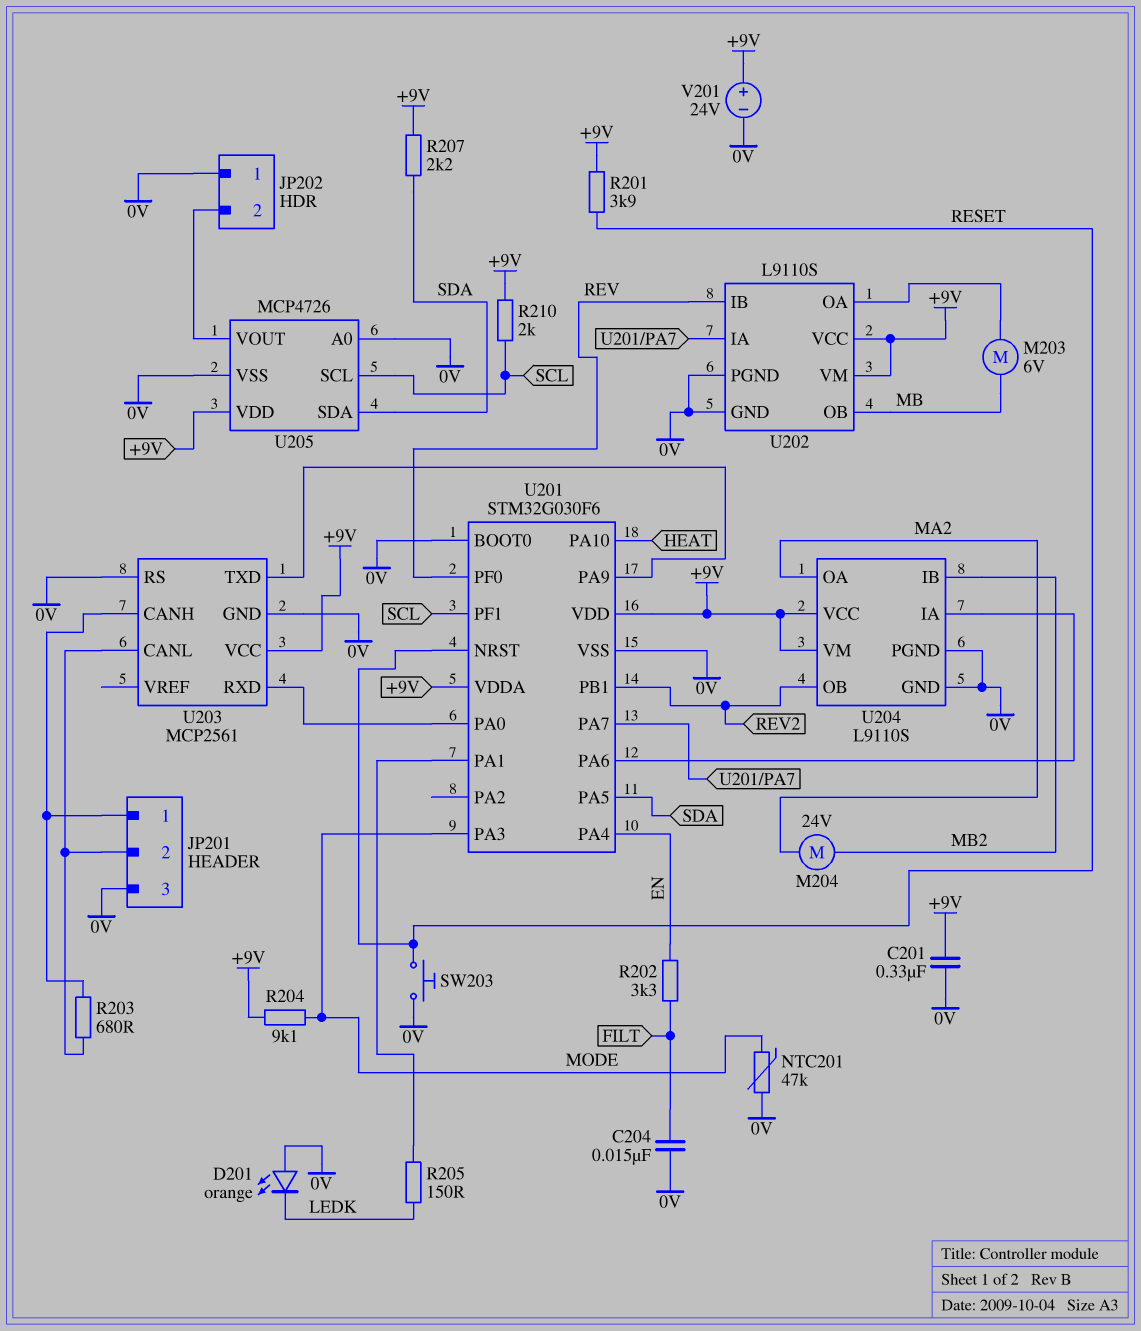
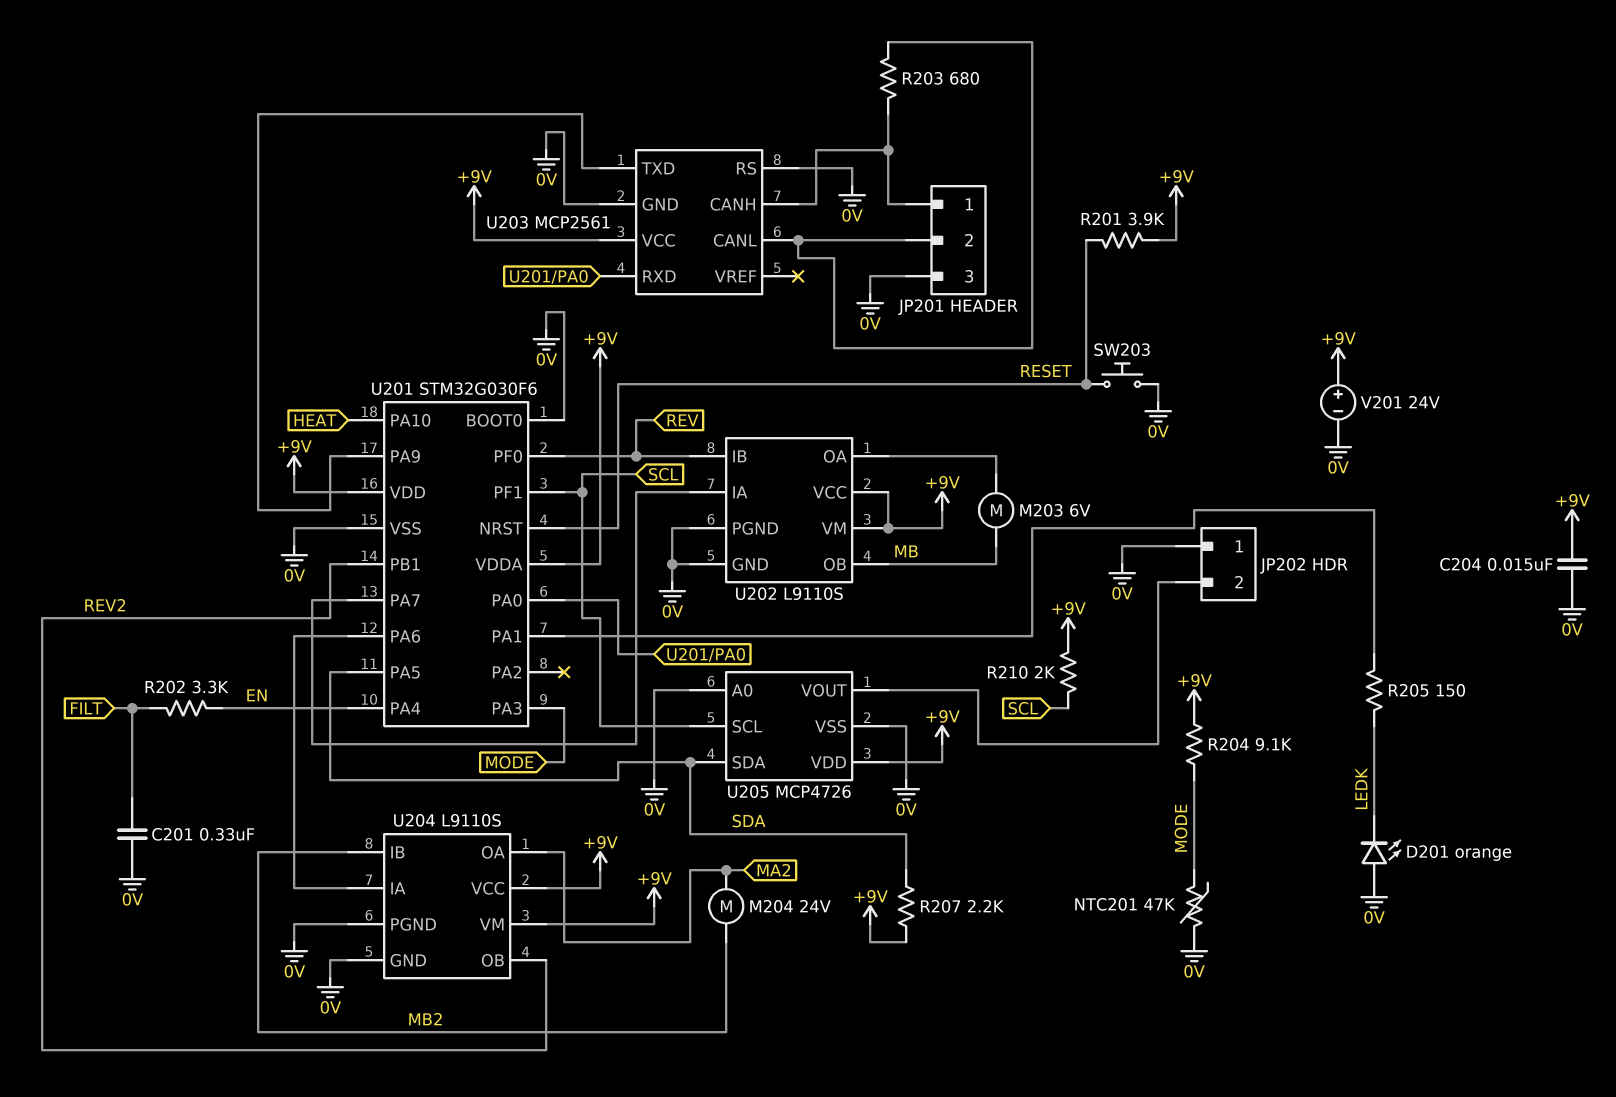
C201: 330nF (+9V, 0V) -> 330nF (0V, FILT)
C204: 15nF (0V, FILT) -> 15nF (+9V, 0V)

